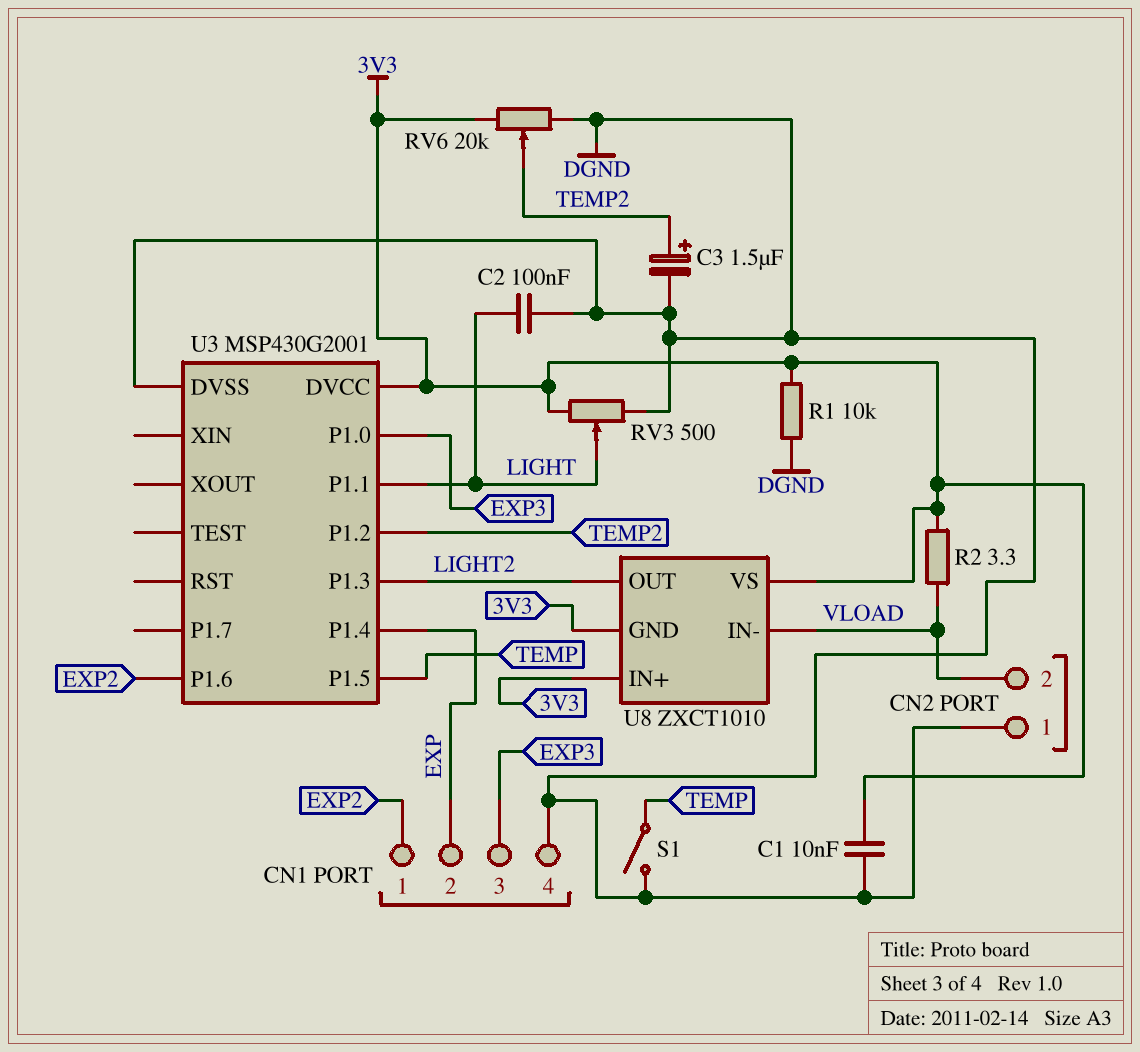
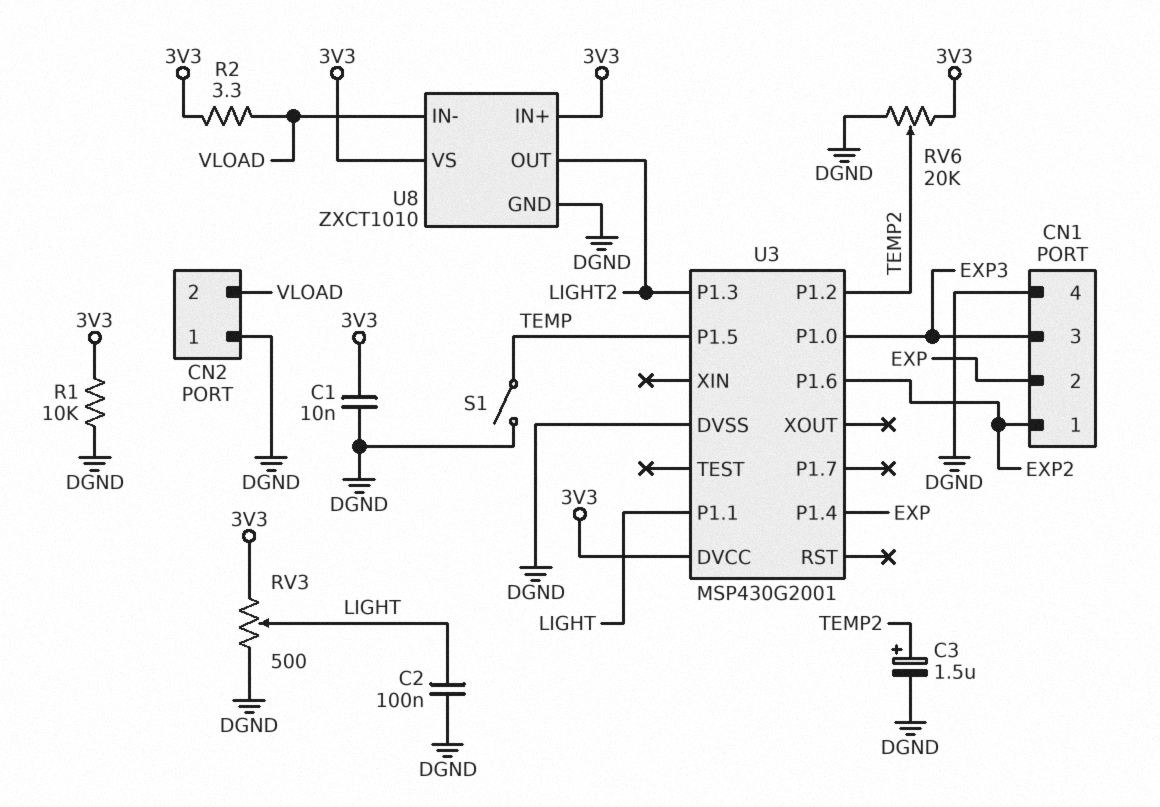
U8 pin GND: 3V3 -> DGND

